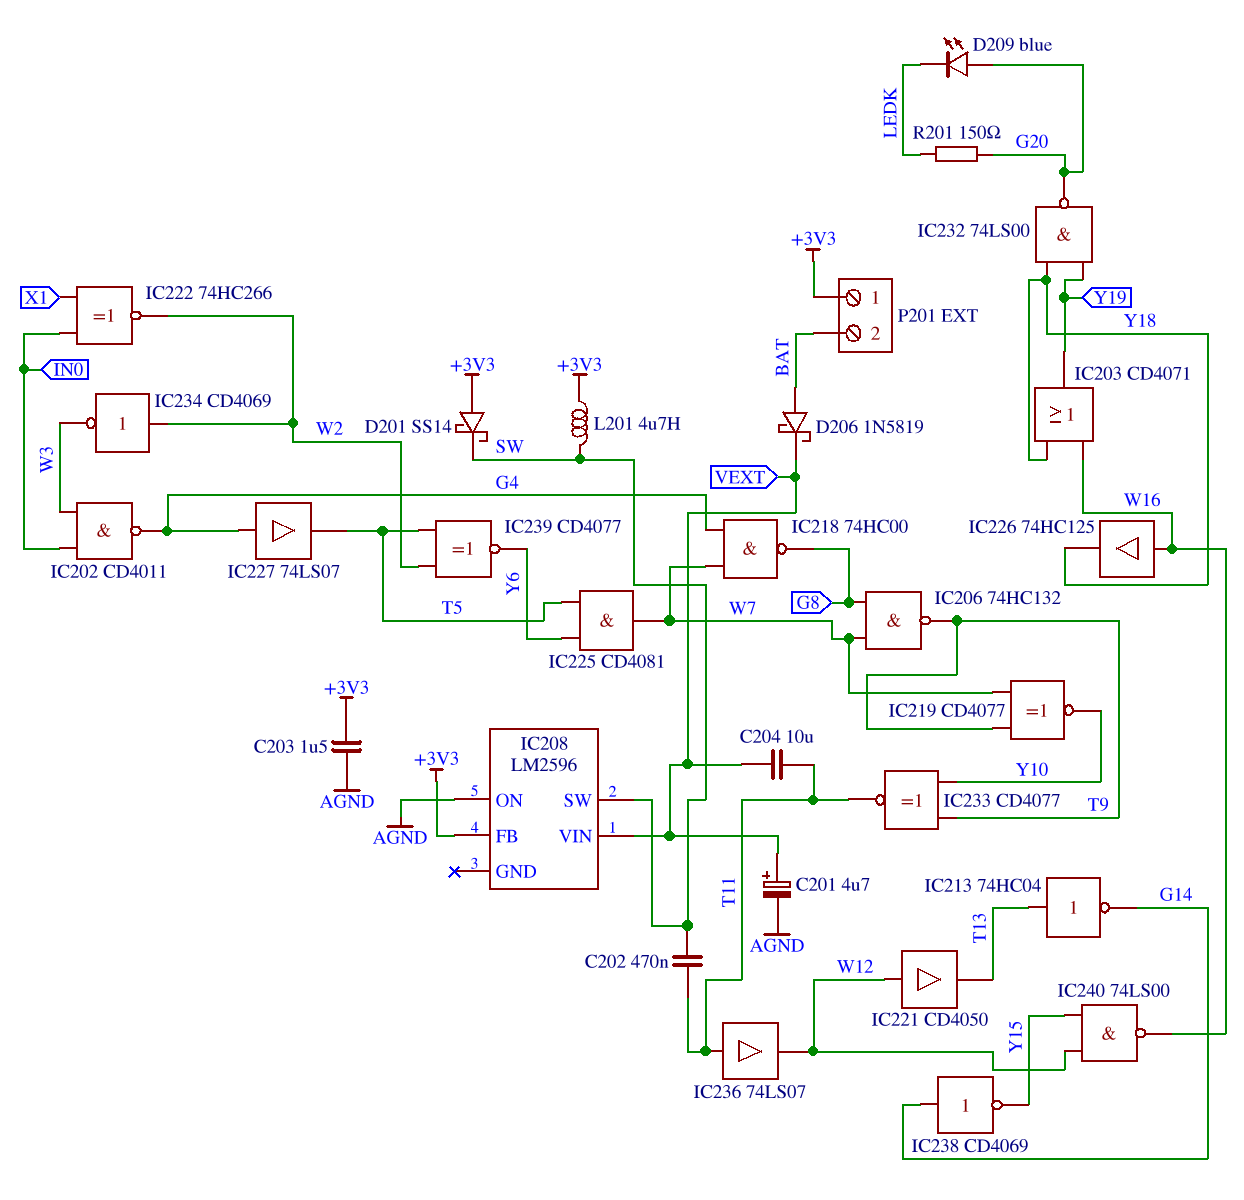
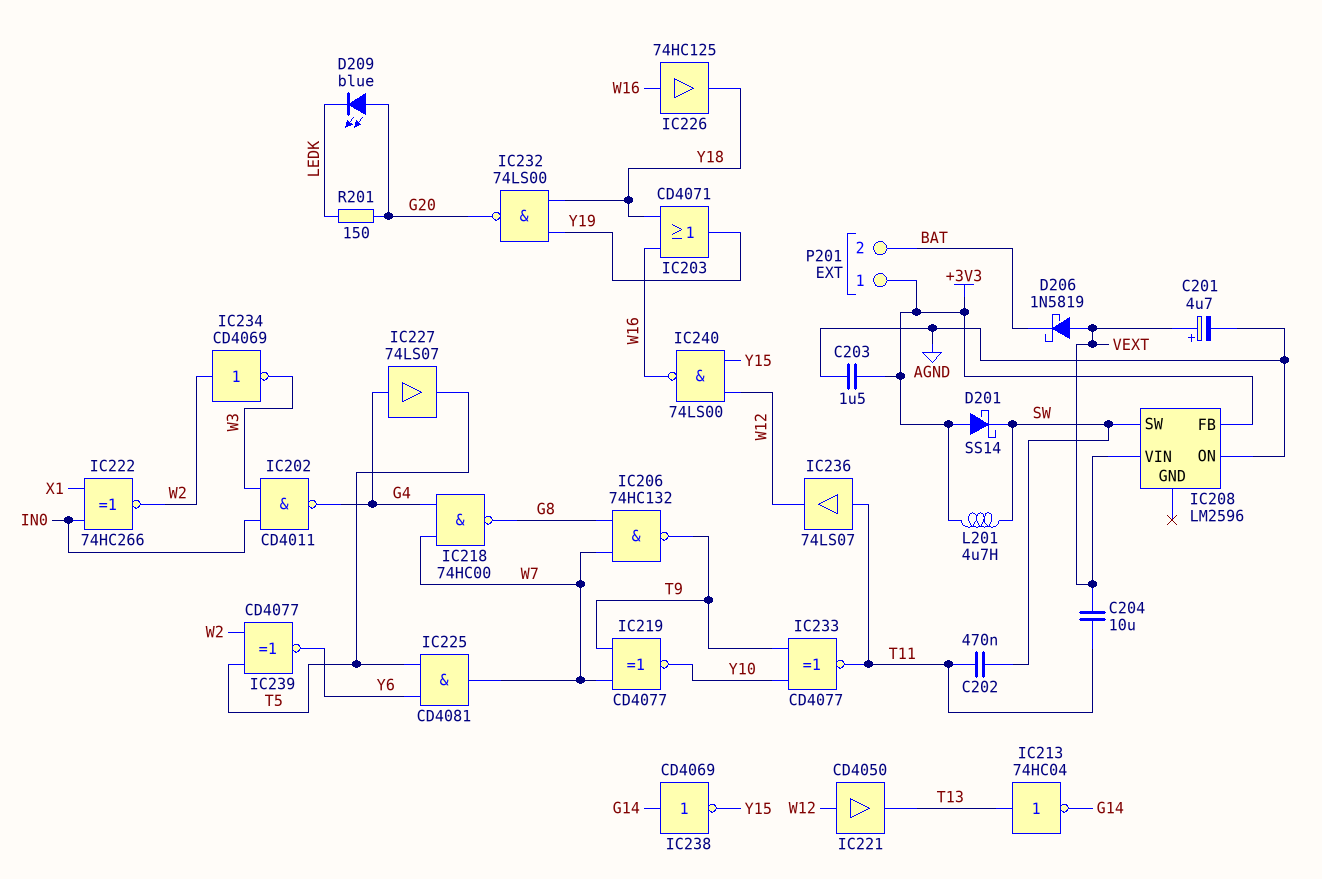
D206: schottky 1N5819 (A BAT, K VEXT) -> schottky 1N5819 (A VEXT, K BAT)

